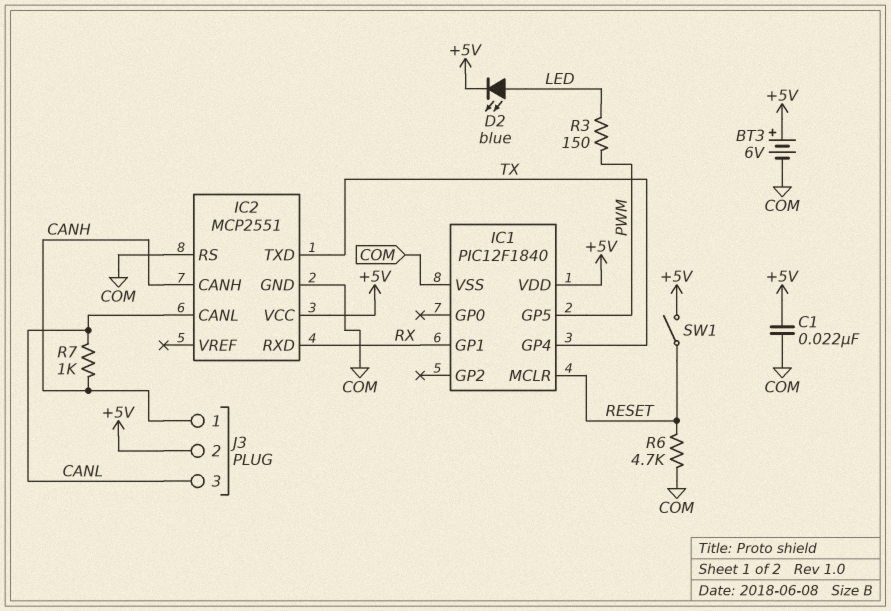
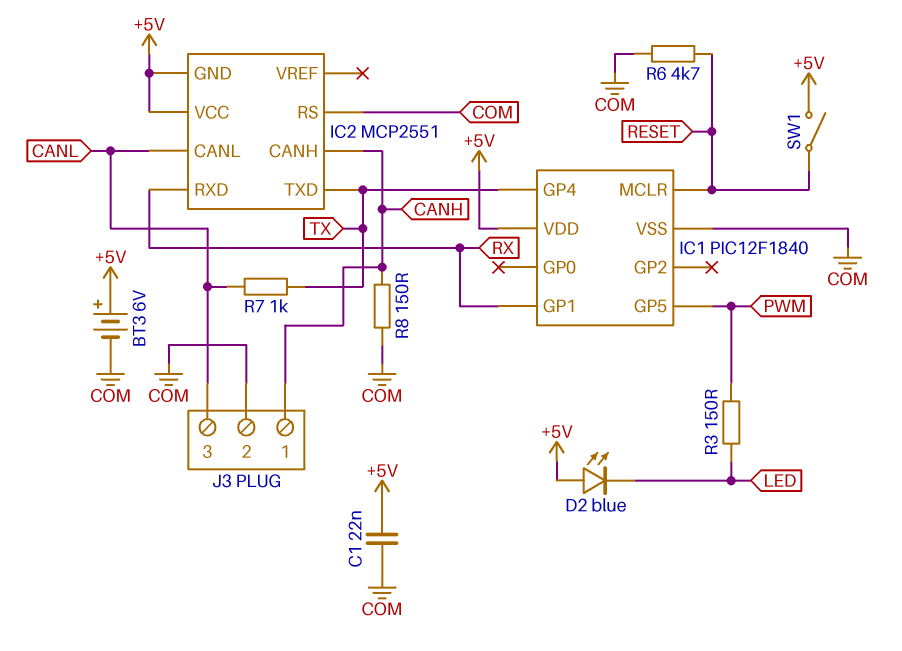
D2: LED blue (A LED, K +5V) -> LED blue (A +5V, K LED)
IC2 pin GND: COM -> +5V
J3 pin 2: +5V -> COM
R7: 1k (CANH, CANL) -> 1k (CANL, TX)
R8: none -> 150 (CANH, COM)

